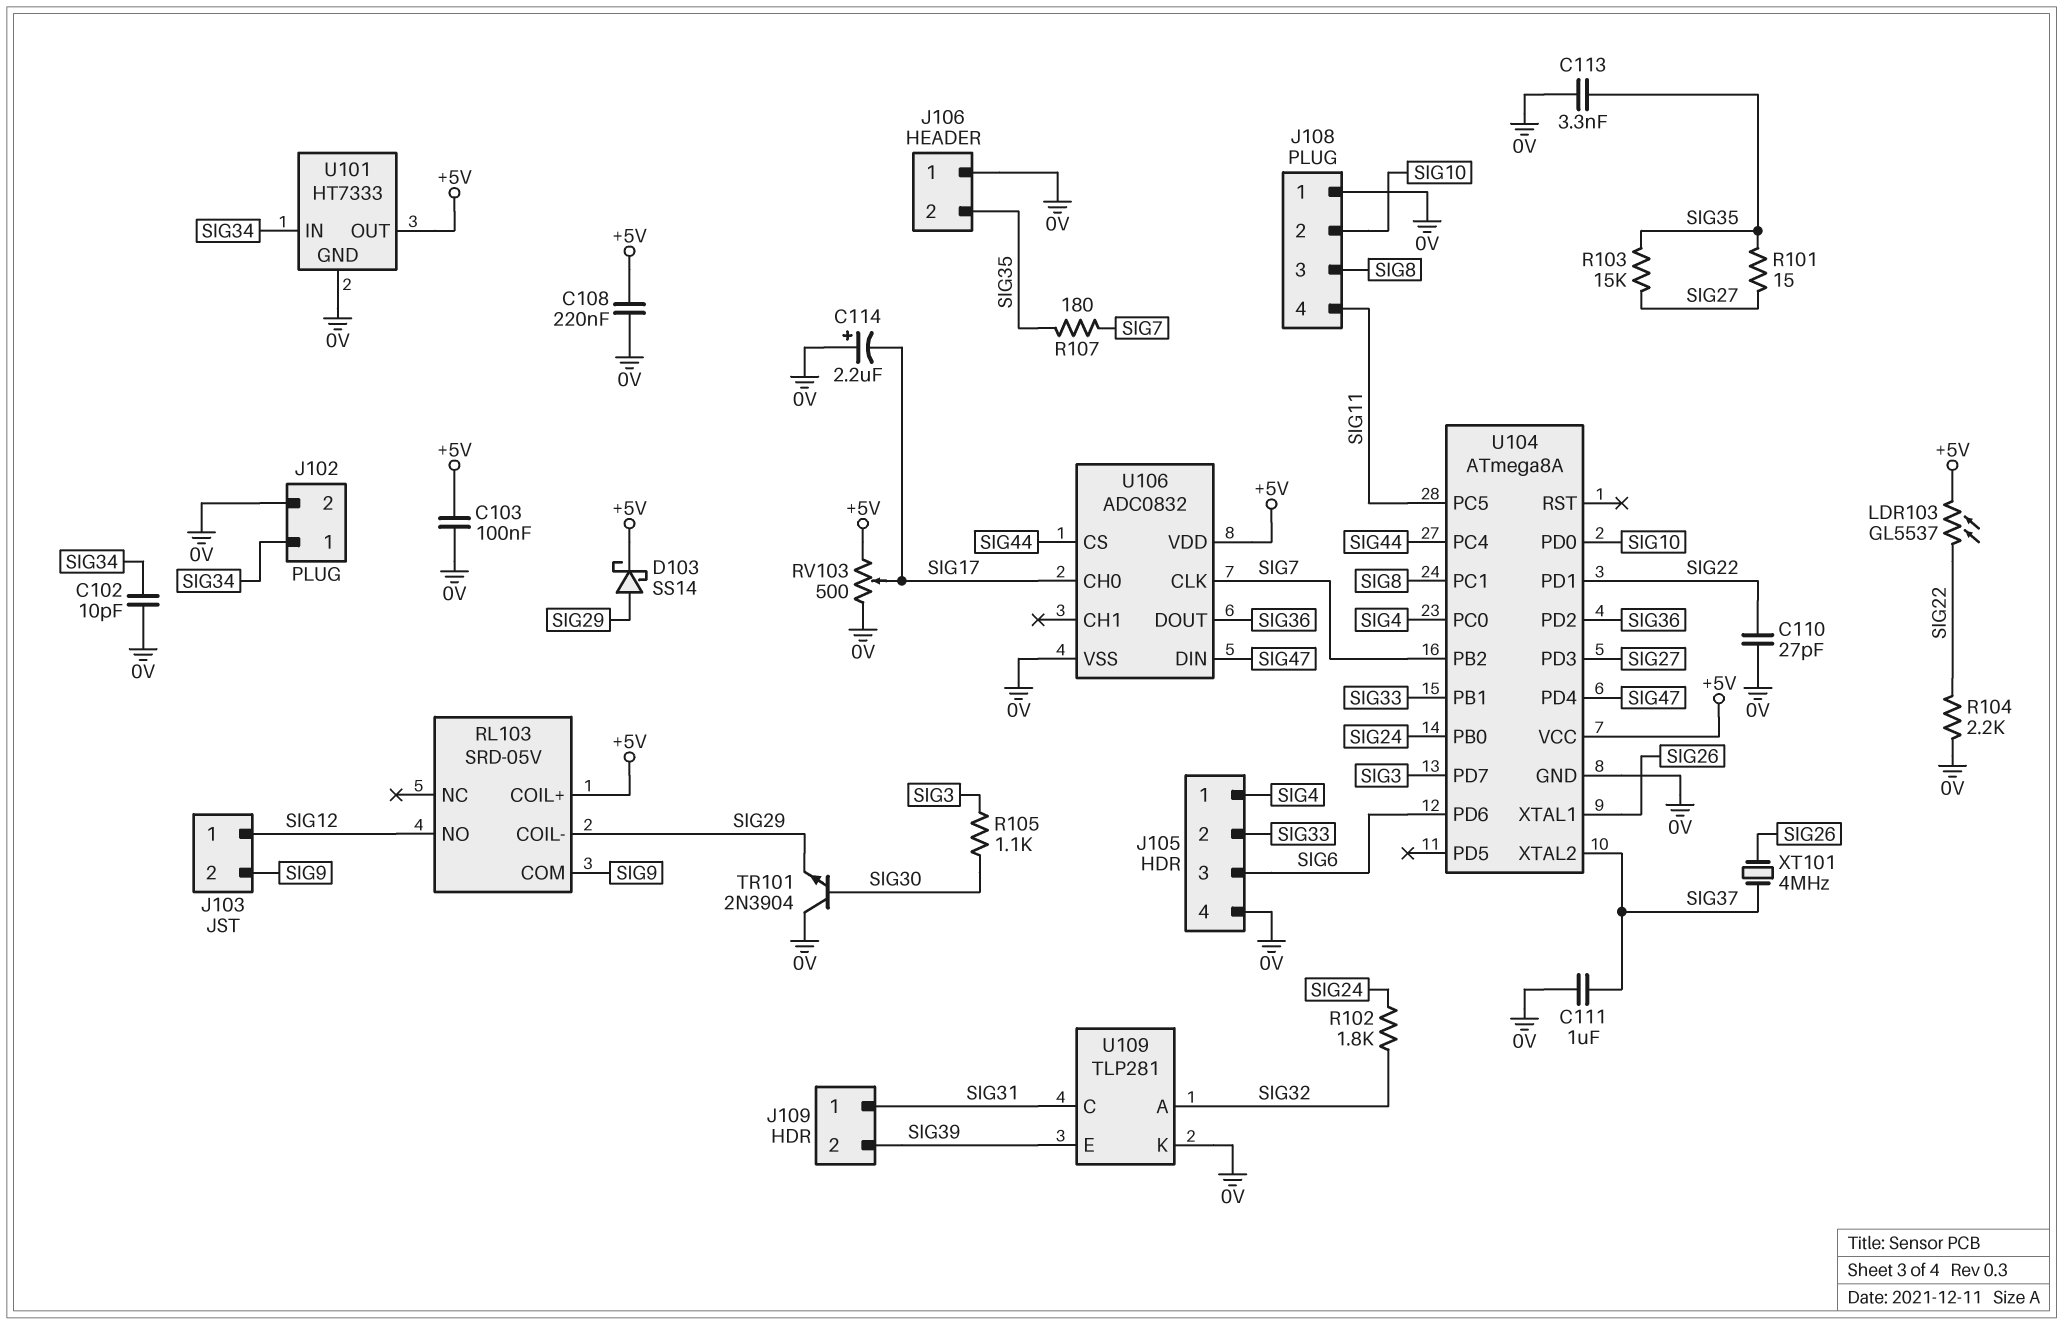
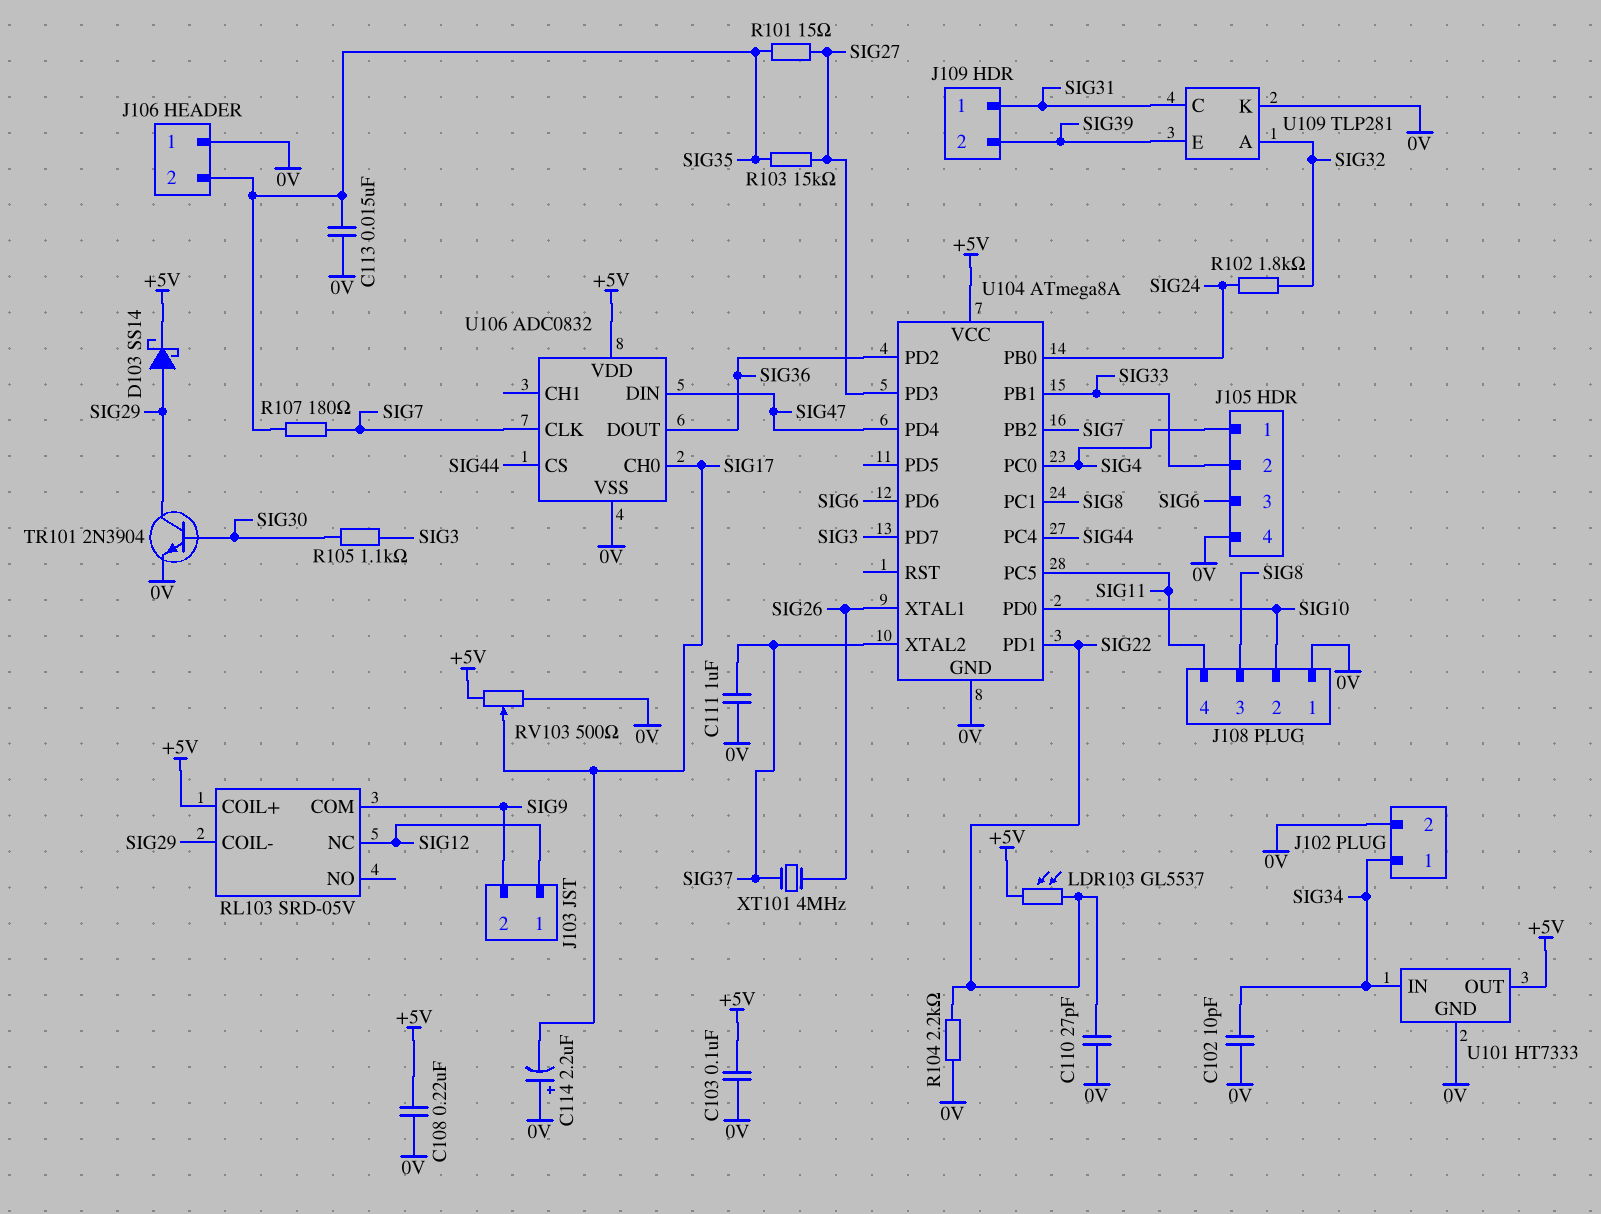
C113: 3.3nF (0V, SIG35) -> 15nF (0V, SIG35)
RL103 pin NC: none -> SIG12
RL103 pin NO: SIG12 -> none
TR101: NPN 2N3904 (B SIG30, C 0V, E SIG29) -> NPN 2N3904 (B SIG30, C SIG29, E 0V)

